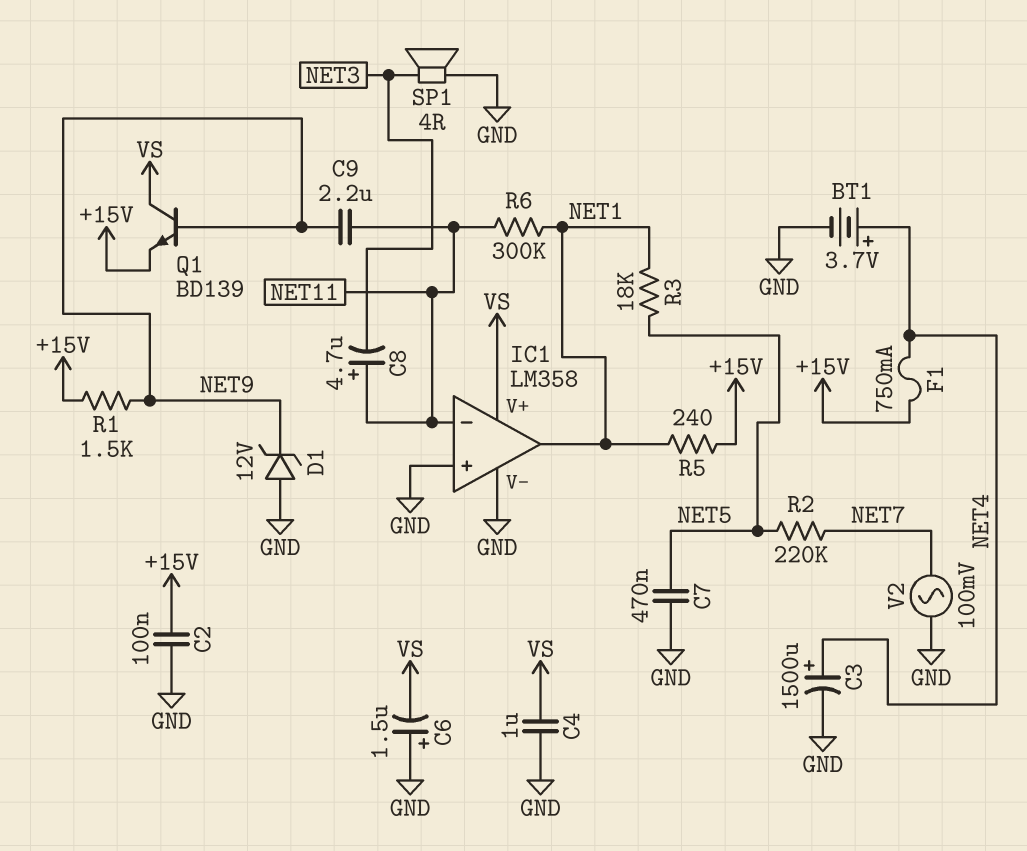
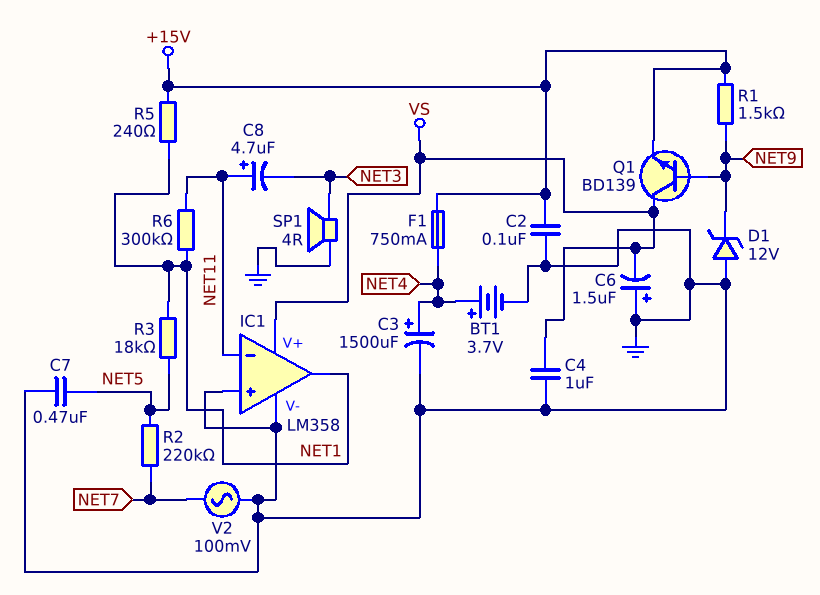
C9: 2.2uF (NET9, NET11) -> none

